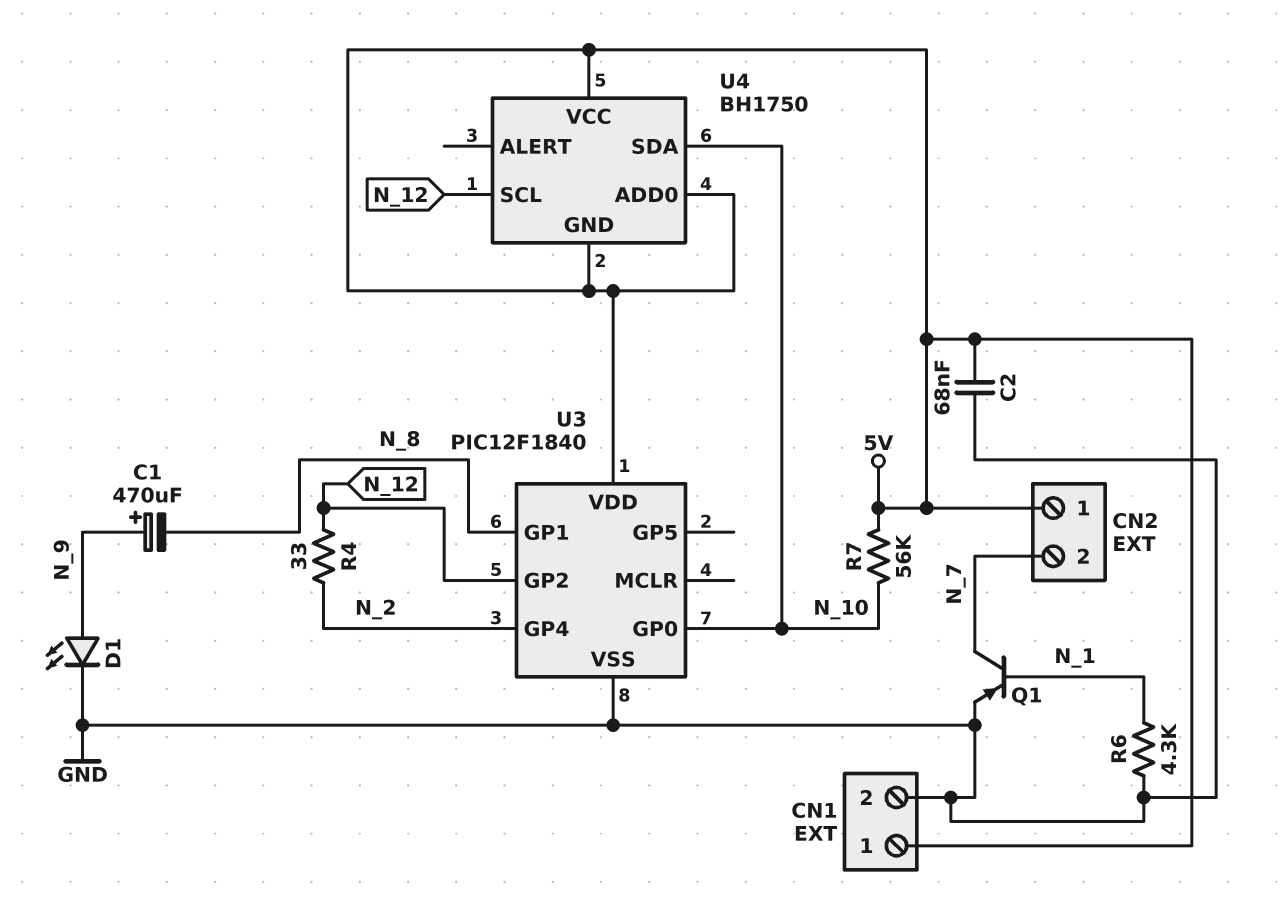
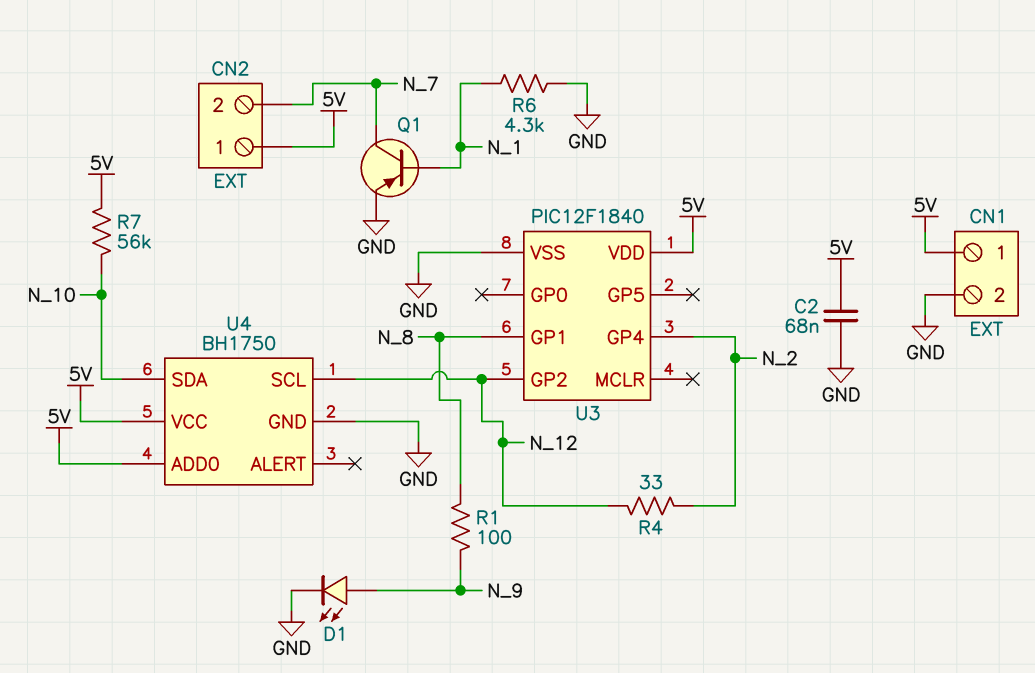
C1: 470uF (plus N_9, minus N_8) -> none
R1: none -> 100 (N_8, N_9)
U3 pin GP0: N_10 -> none
U4 pin GND: 5V -> GND

